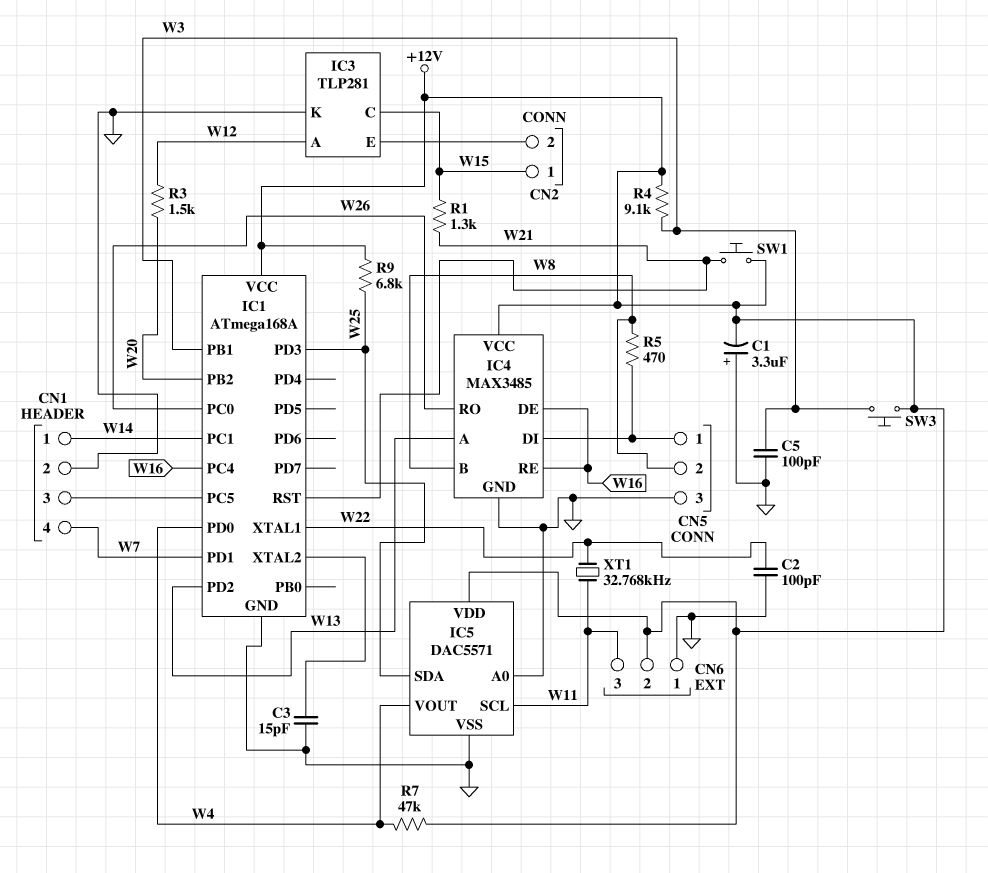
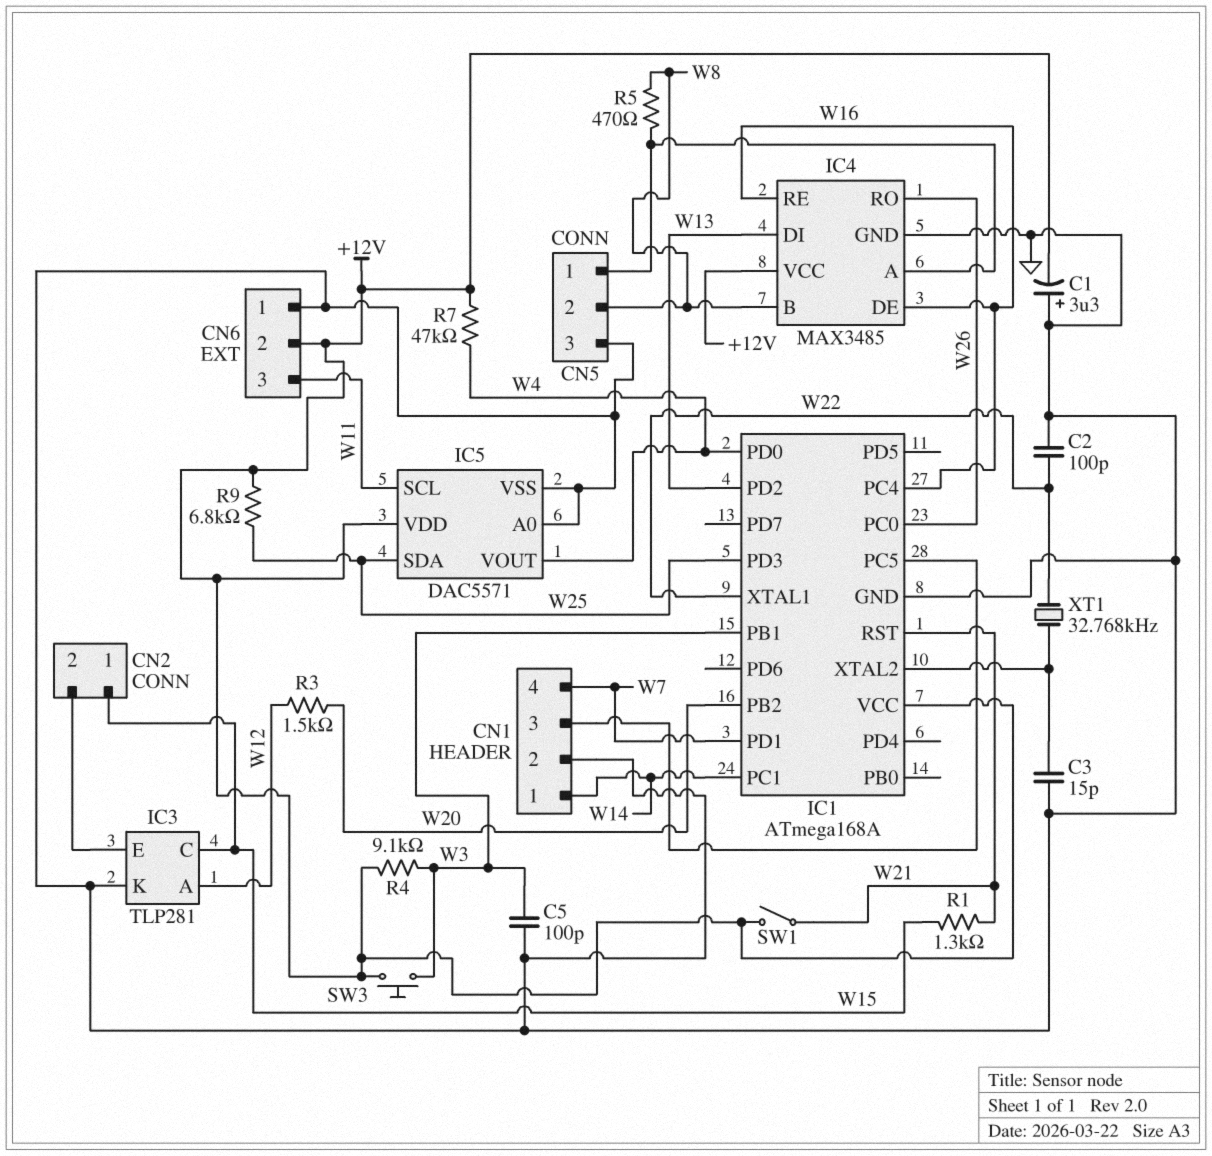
IC4 pin A: W13 -> CN5/1
IC4 pin DI: CN5/1 -> W13
SW1: button (+12V, W21) -> switch (+12V, W21)
XT1: 32.768kHz (W11, W22) -> 32.768kHz (IC1/XTAL2, W22)

